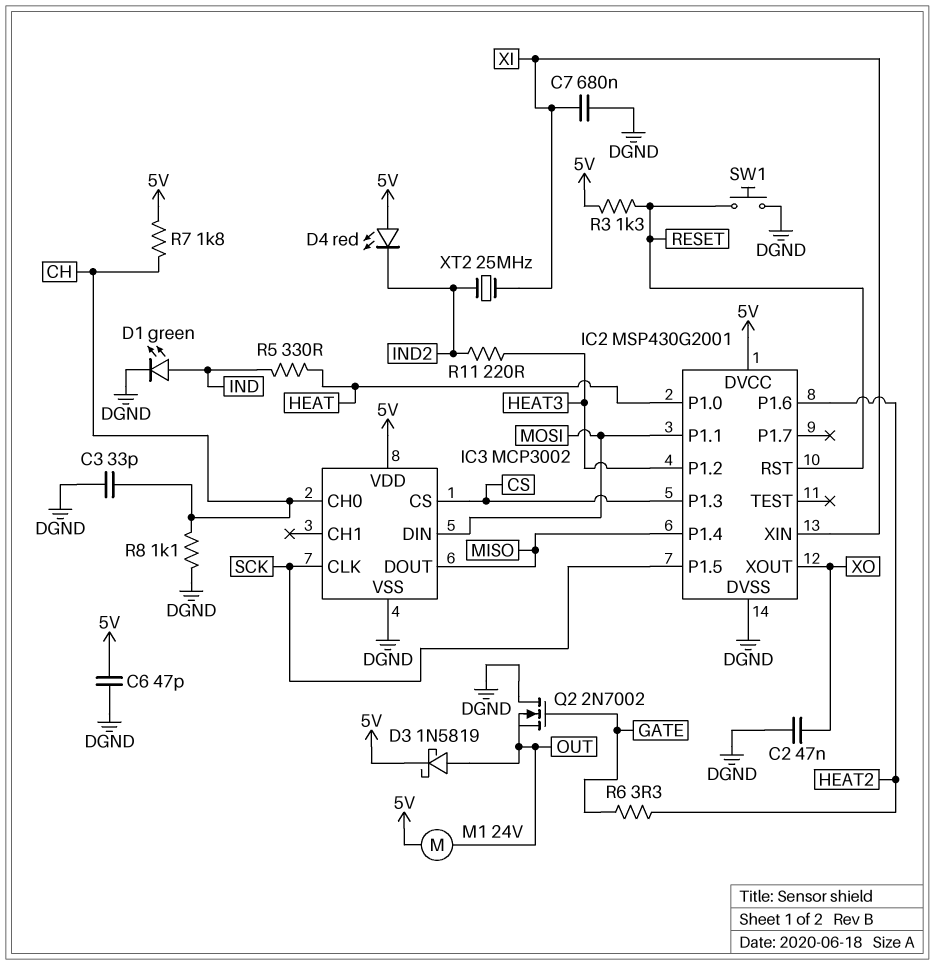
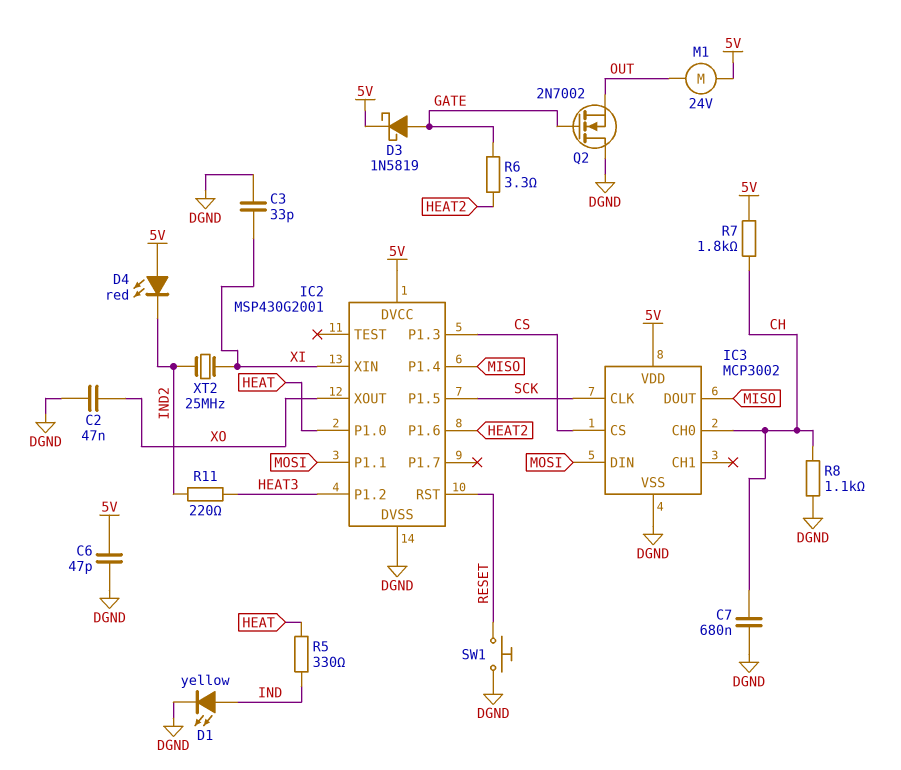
C3: 33pF (CH, DGND) -> 33pF (DGND, XI)
C7: 680nF (DGND, XI) -> 680nF (CH, DGND)
D1: LED green (A IND, K DGND) -> LED yellow (A IND, K DGND)
D3: schottky 1N5819 (A OUT, K 5V) -> schottky 1N5819 (A GATE, K 5V)
R3: 1.3k (5V, RESET) -> none

